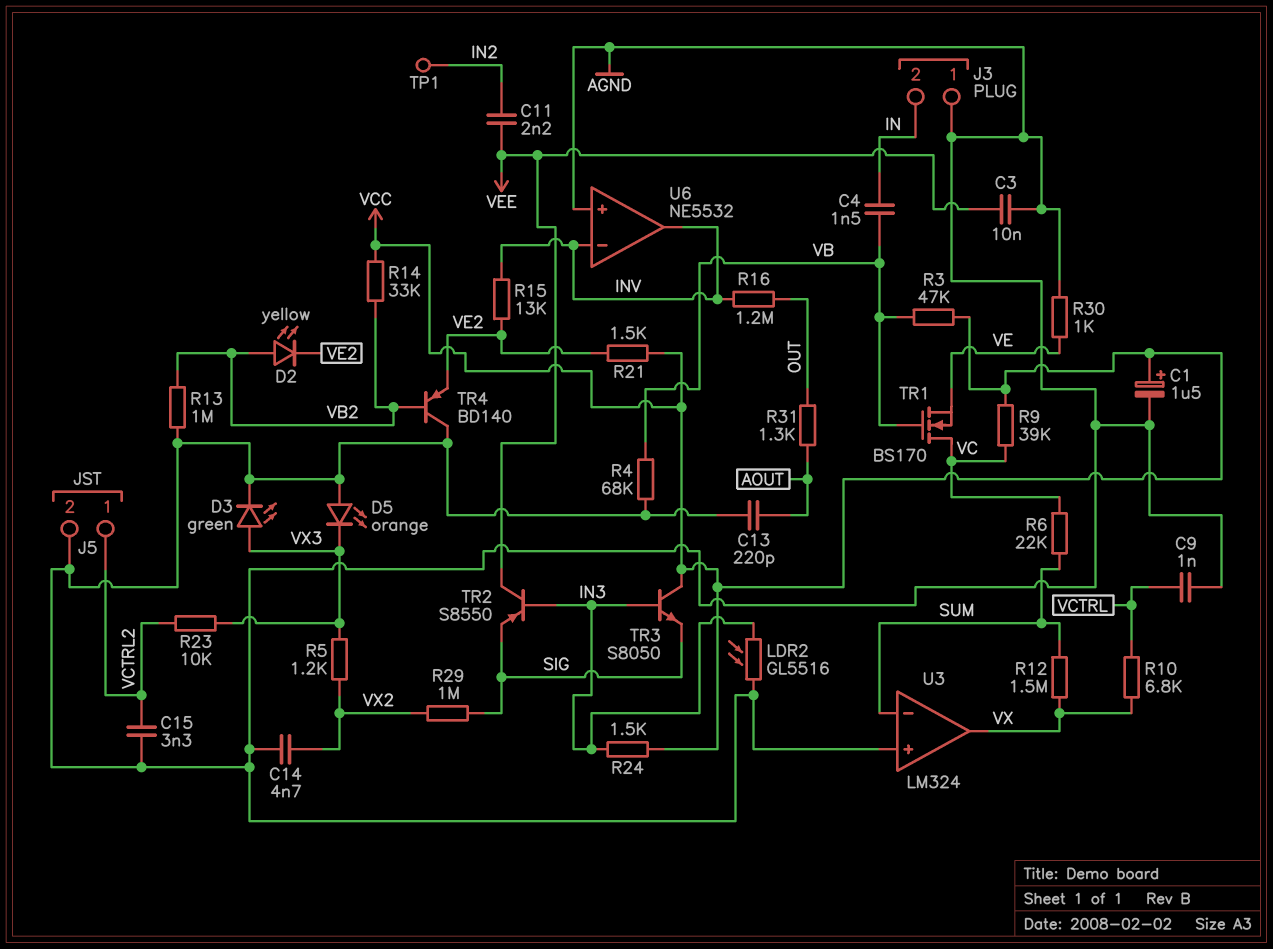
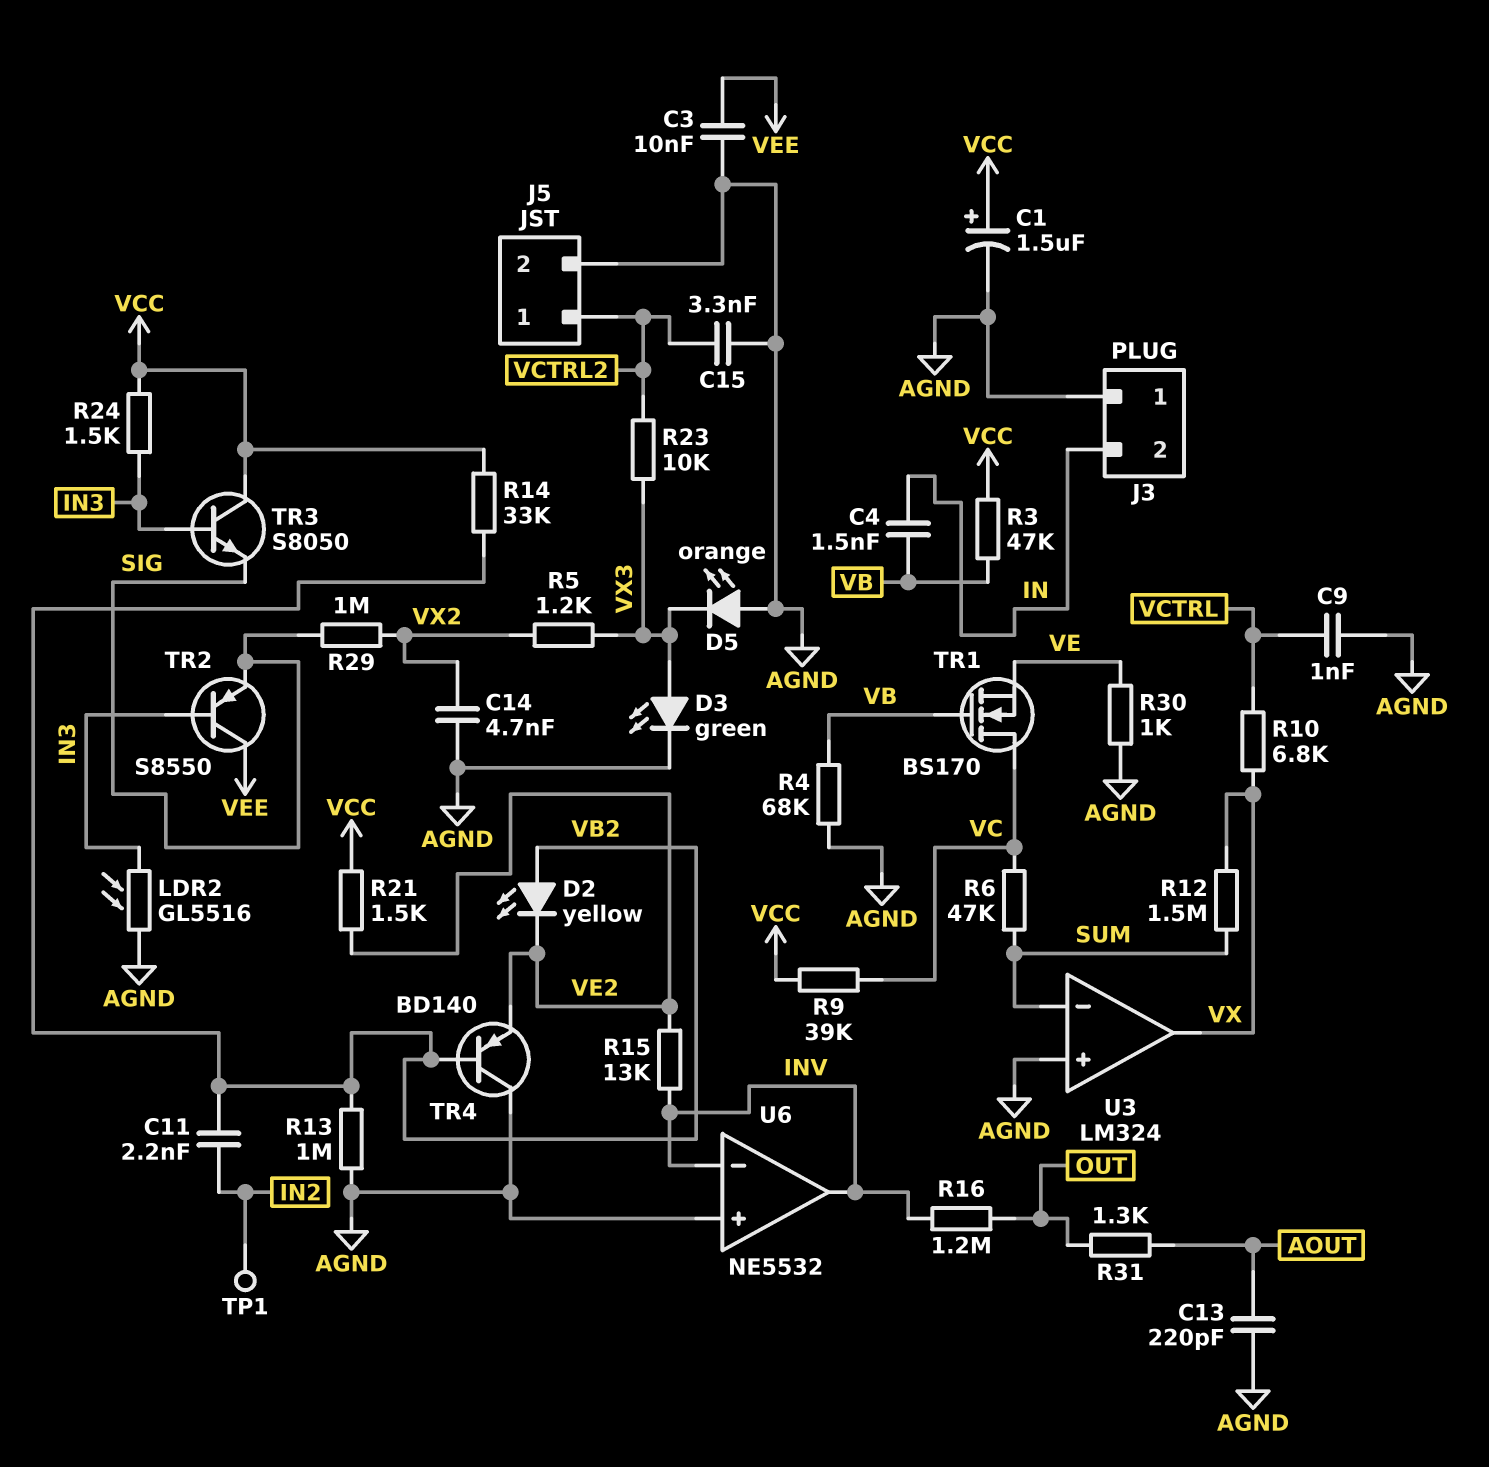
C11: 2.2nF (IN2, VEE) -> 2.2nF (IN2, VB2)
R6: 22k (SUM, VC) -> 47k (SUM, VC)

